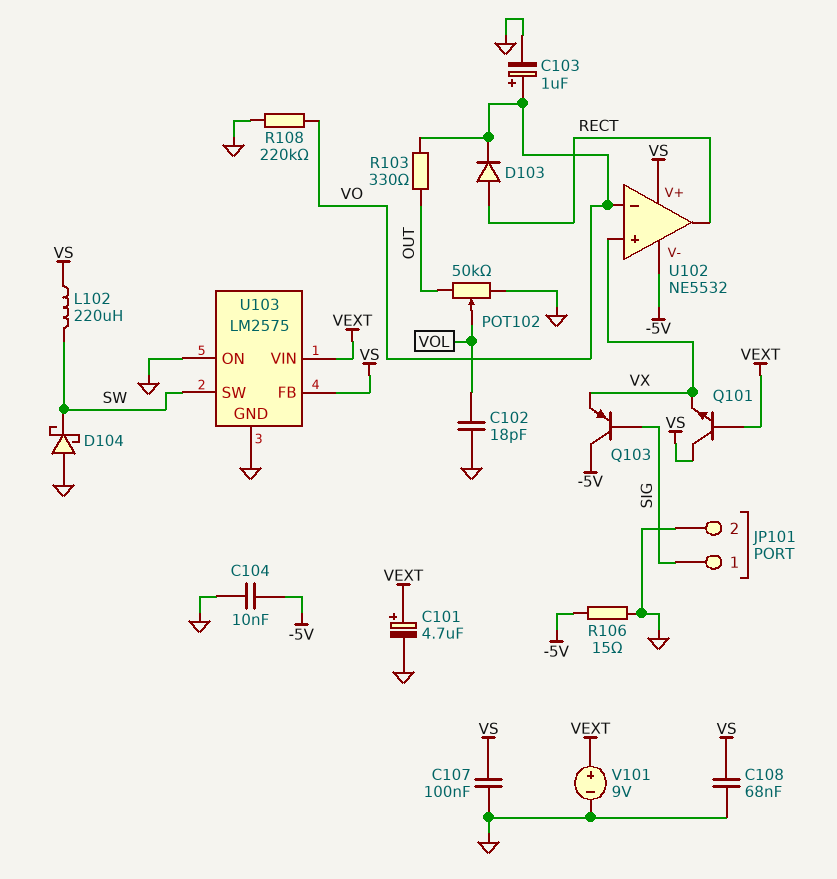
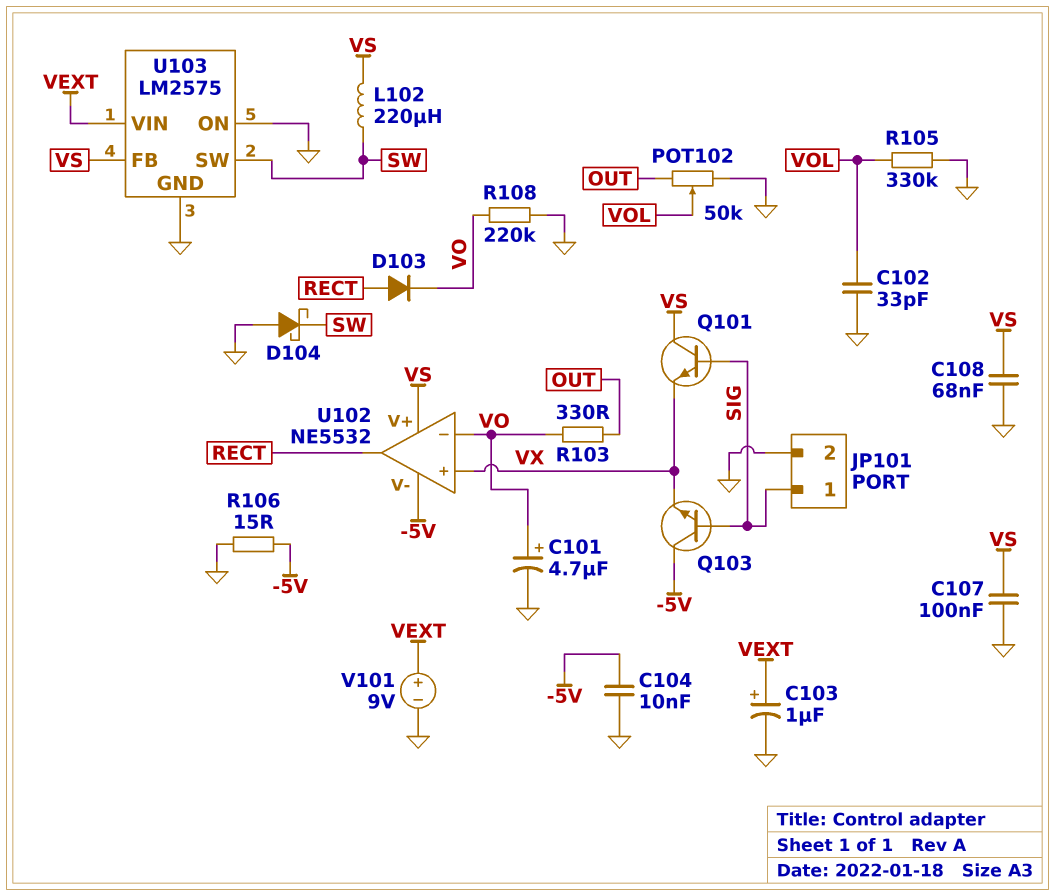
C101: 4.7uF (plus VEXT, minus GND) -> 4.7uF (plus VO, minus GND)
C102: 18pF (GND, VOL) -> 33pF (GND, VOL)
C103: 1uF (plus VO, minus GND) -> 1uF (plus VEXT, minus GND)
Q101: NPN (B VEXT, C VS, E VX) -> NPN (B SIG, C VS, E VX)
Q103: PNP (B SIG, C -5V, E VX) -> NPN (B SIG, C -5V, E VX)
R105: none -> 330k (GND, VOL)

